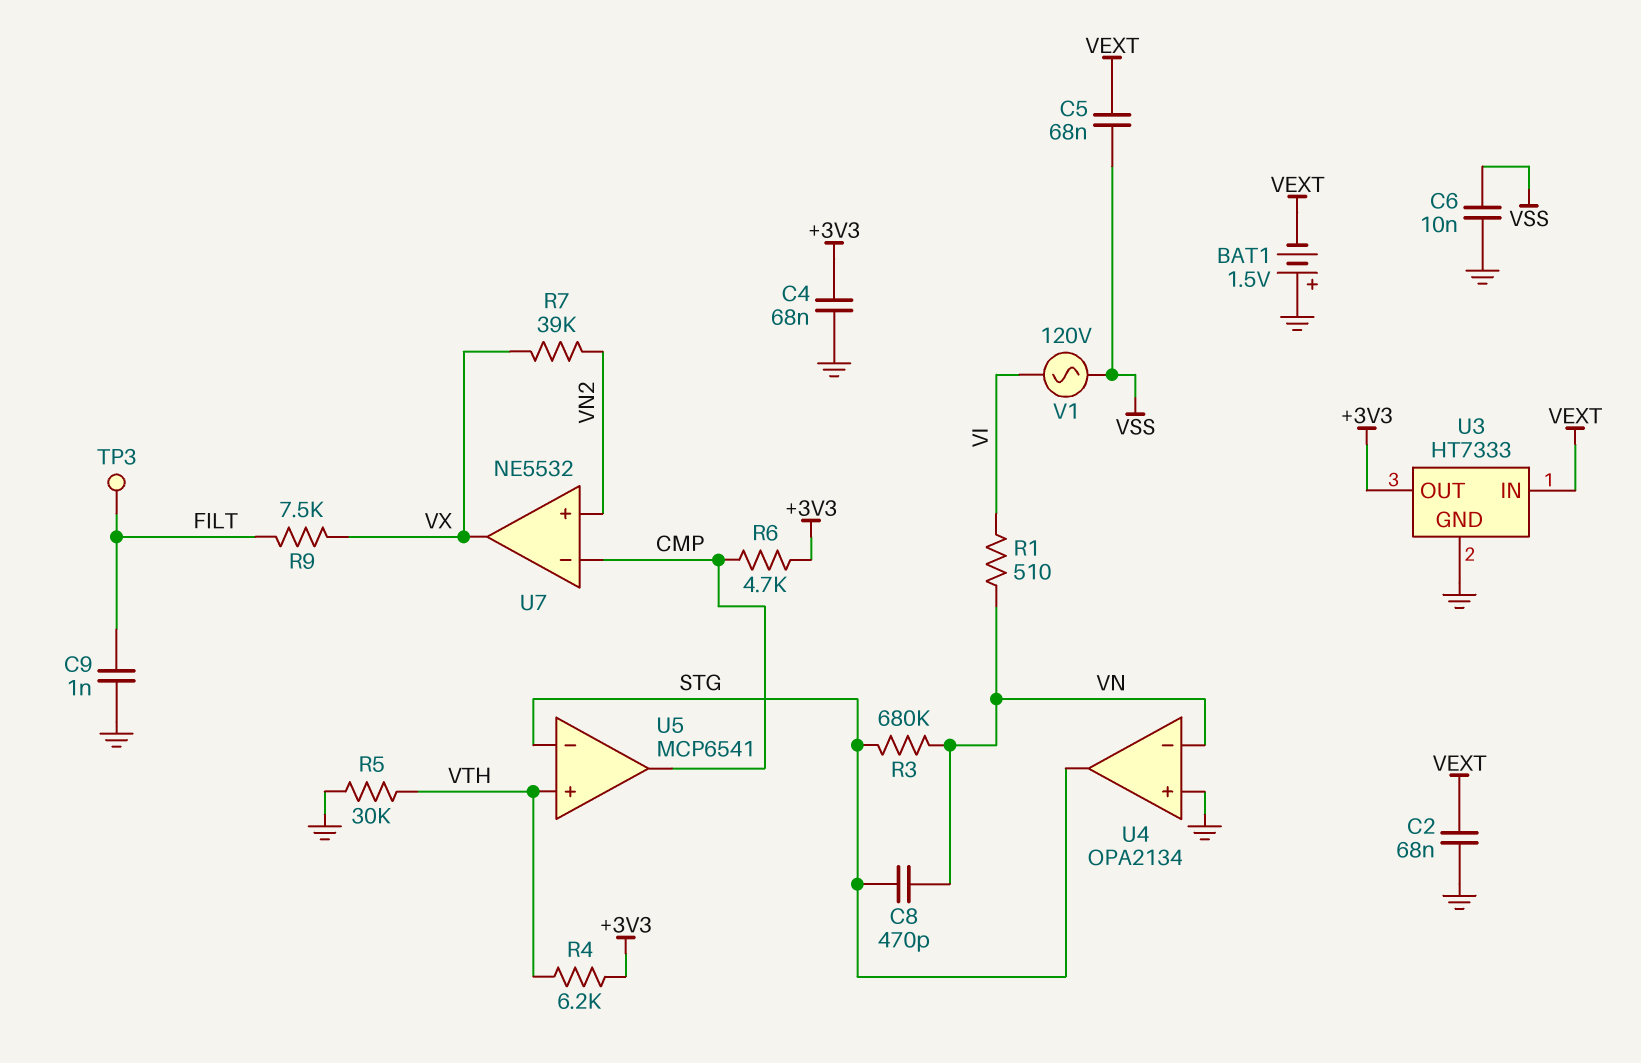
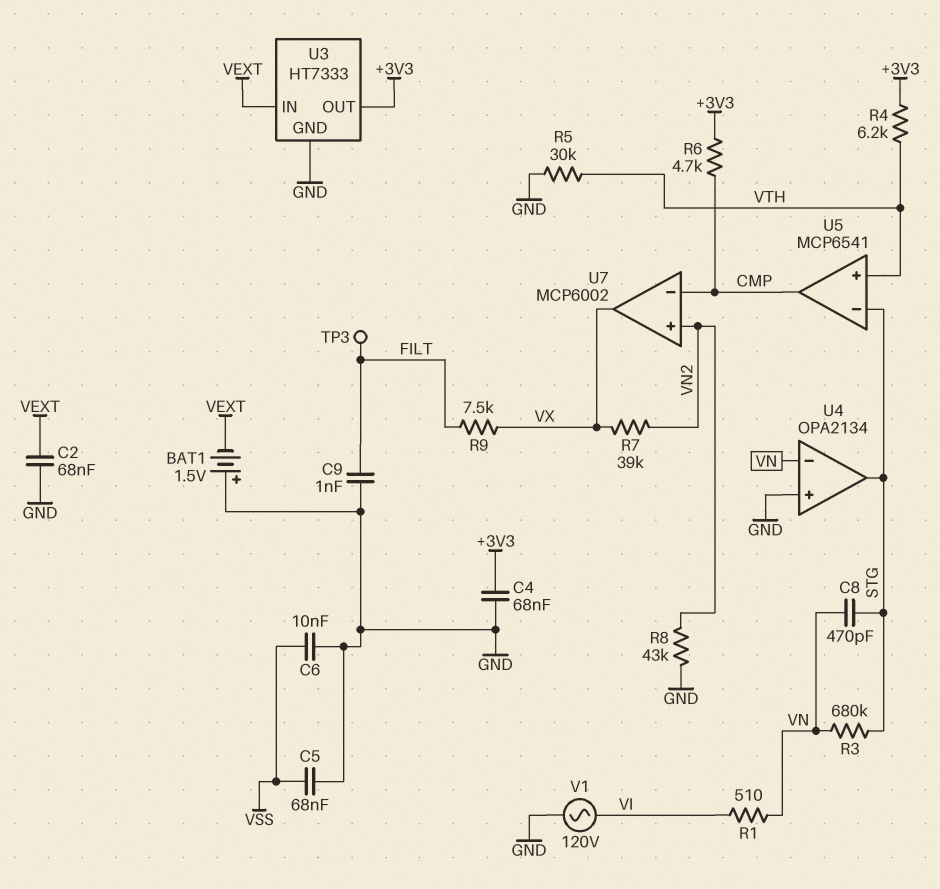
C5: 68nF (VEXT, VSS) -> 68nF (GND, VSS)
R8: none -> 43k (GND, VN2)
U7: NE5532 -> MCP6002
V1: AC 120V (VI, VSS) -> AC 120V (GND, VI)

